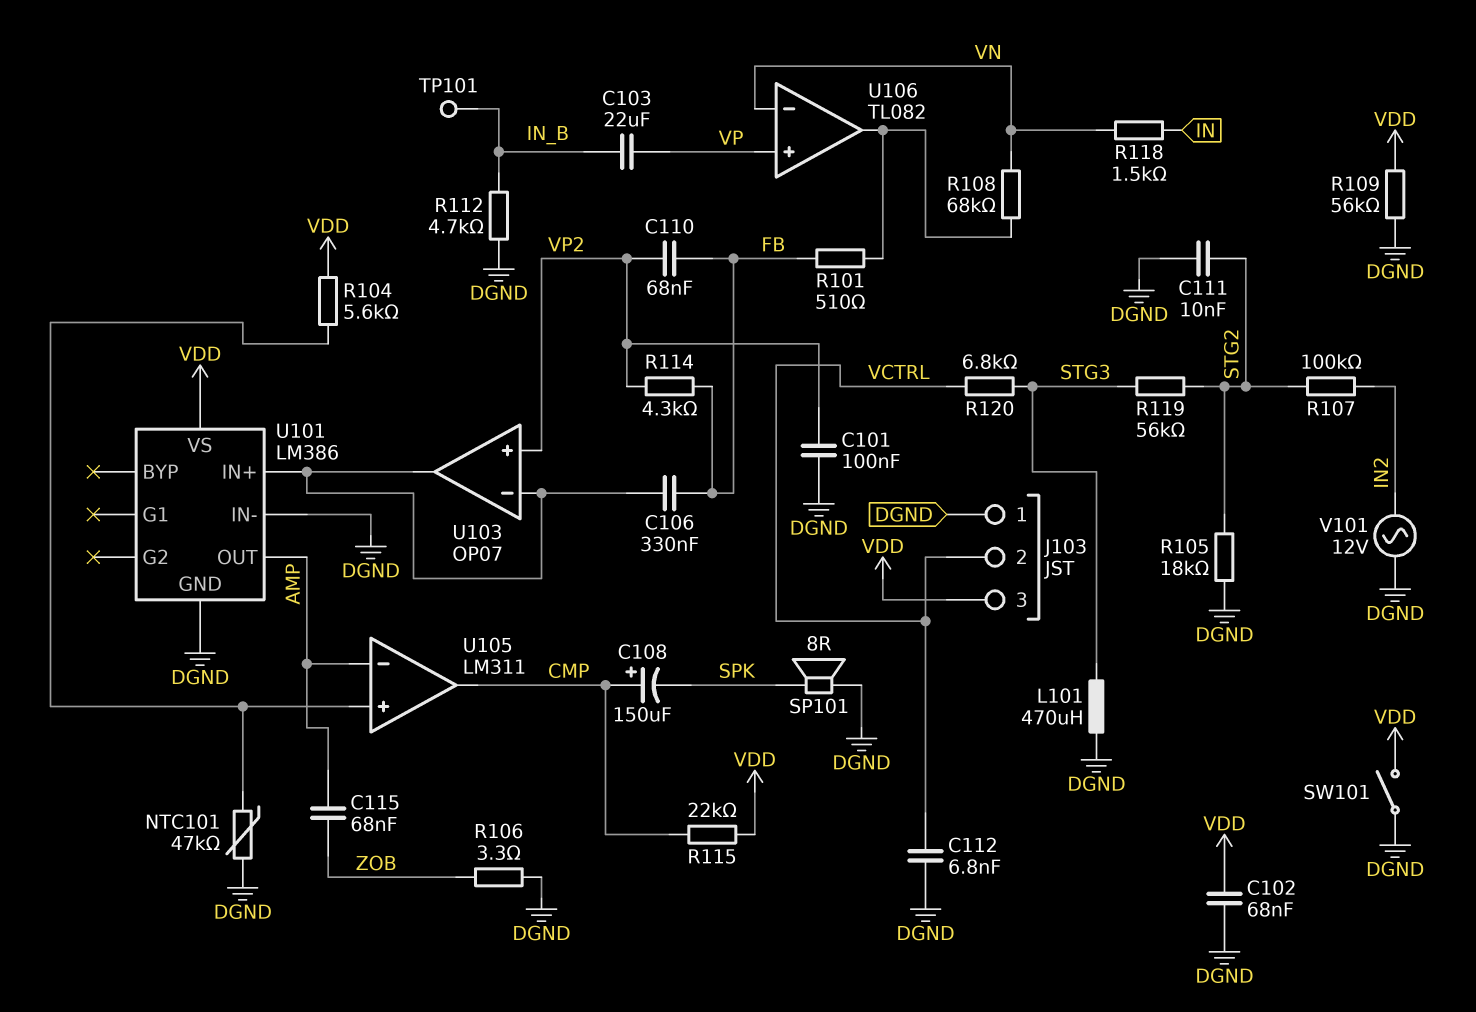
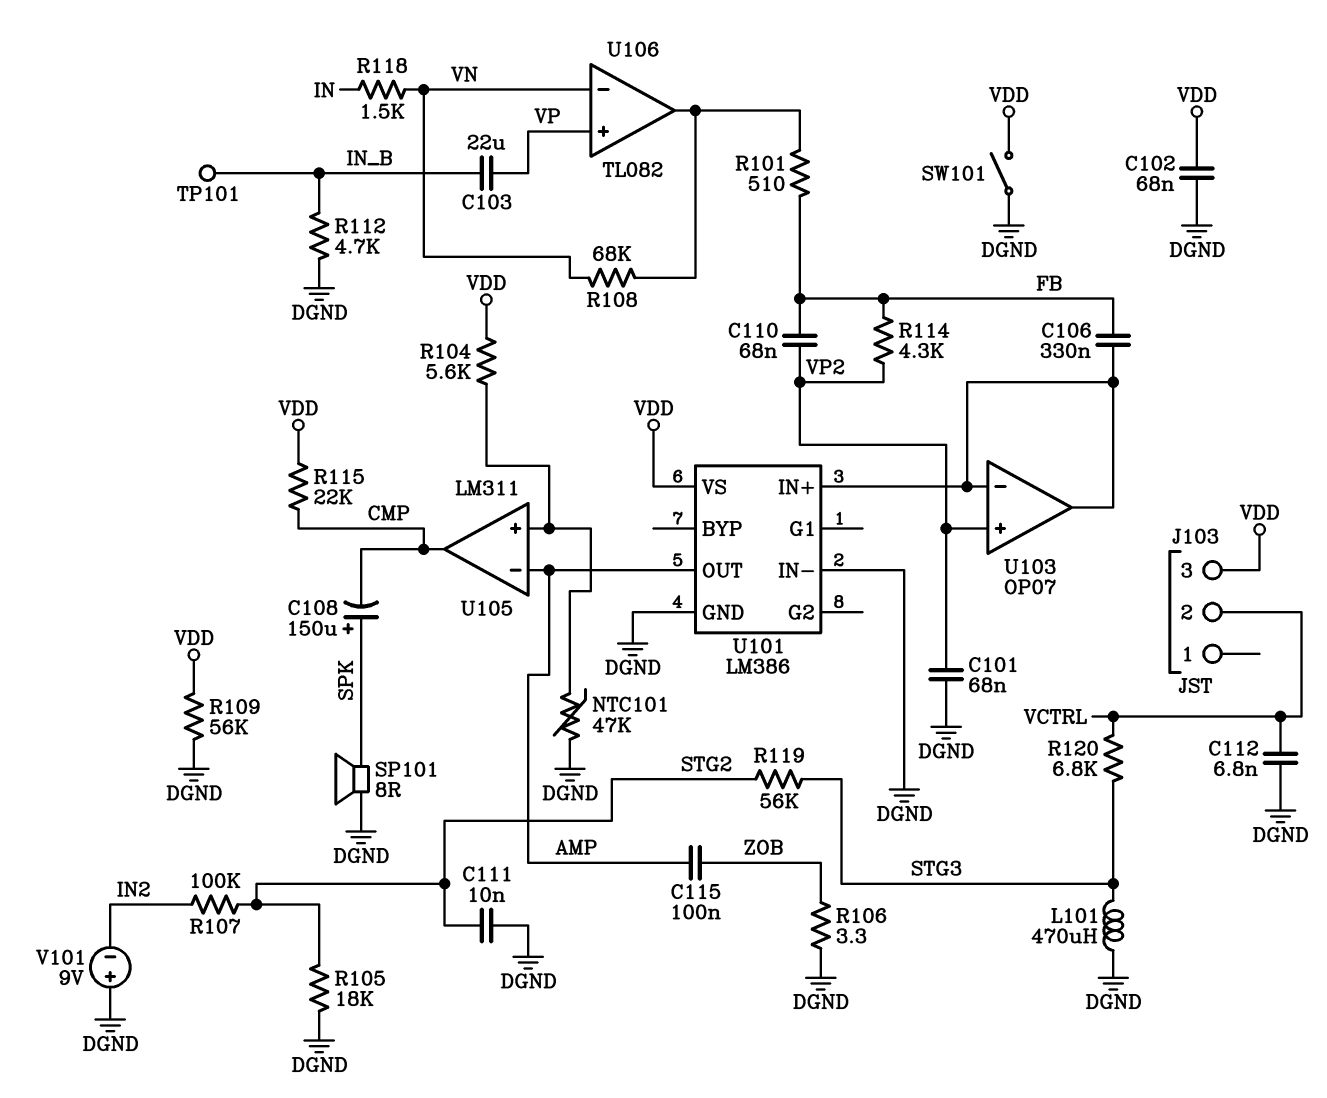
C101: 100nF (DGND, VP2) -> 68nF (DGND, VP2)
C108: 150uF (plus CMP, minus SPK) -> 150uF (plus SPK, minus CMP)
C115: 68nF (AMP, ZOB) -> 100nF (AMP, ZOB)
J103 pin 1: DGND -> none
V101: AC 12V (DGND, IN2) -> 9V (plus DGND, minus IN2)

